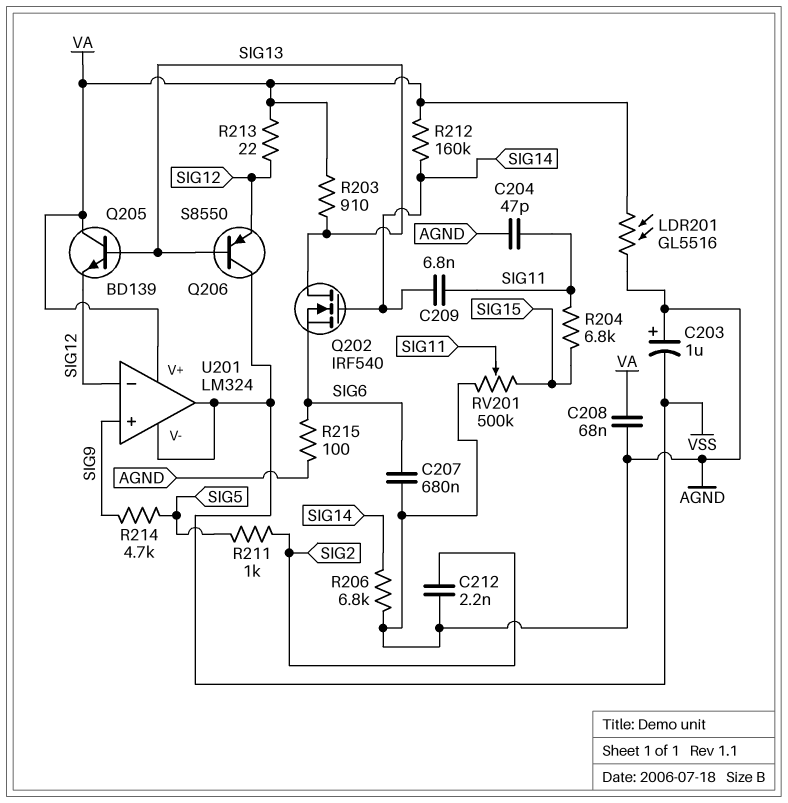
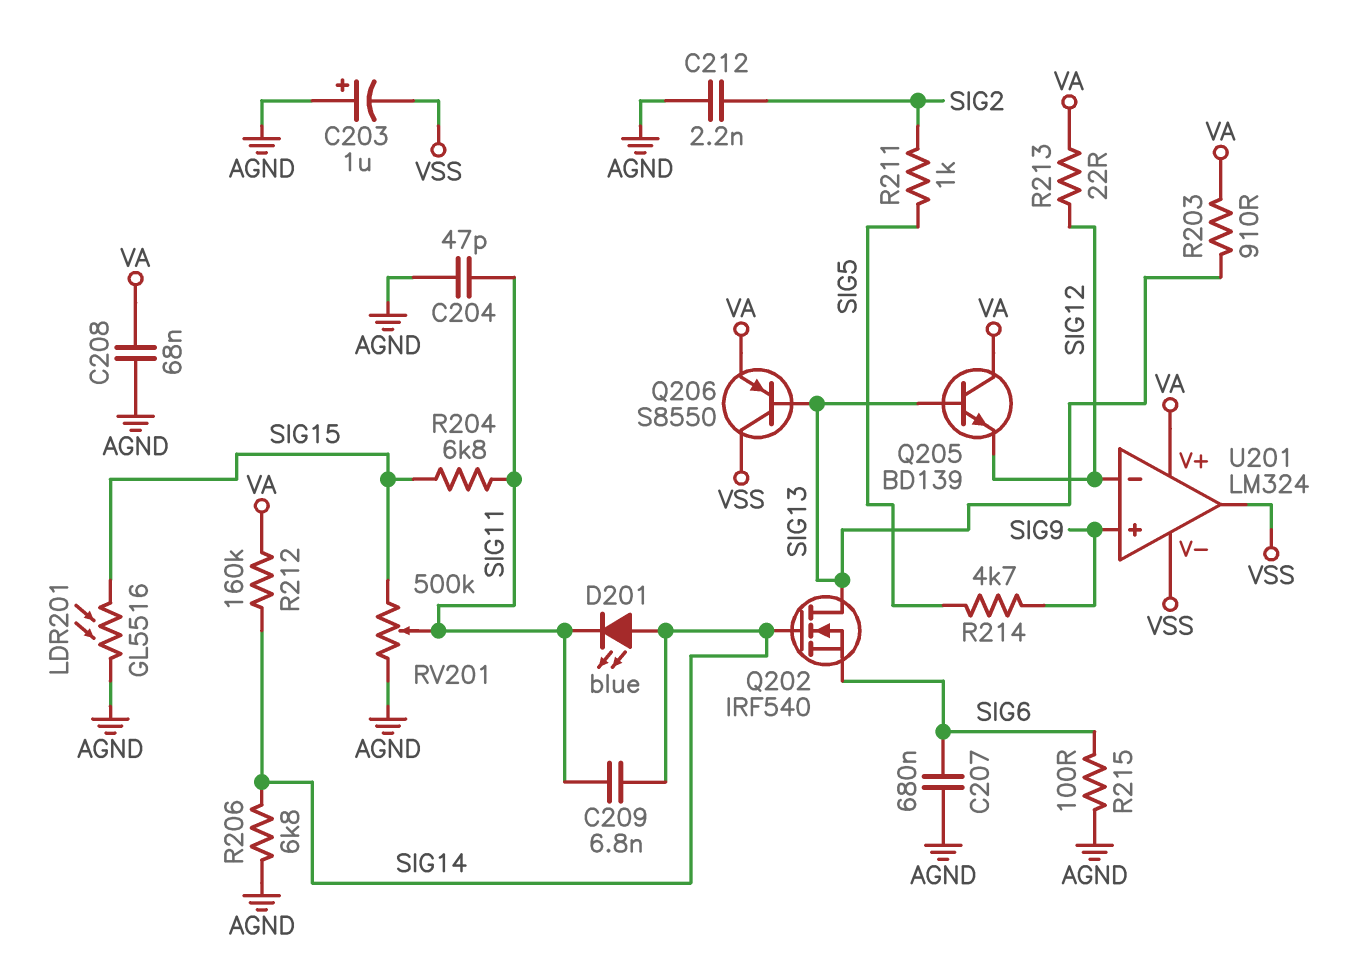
D201: none -> LED blue (A SIG14, K SIG11)
LDR201: GL5516 (AGND, VA) -> GL5516 (AGND, SIG15)
Q206: PNP S8550 (B SIG13, C VSS, E SIG12) -> PNP S8550 (B SIG13, C VSS, E VA)

